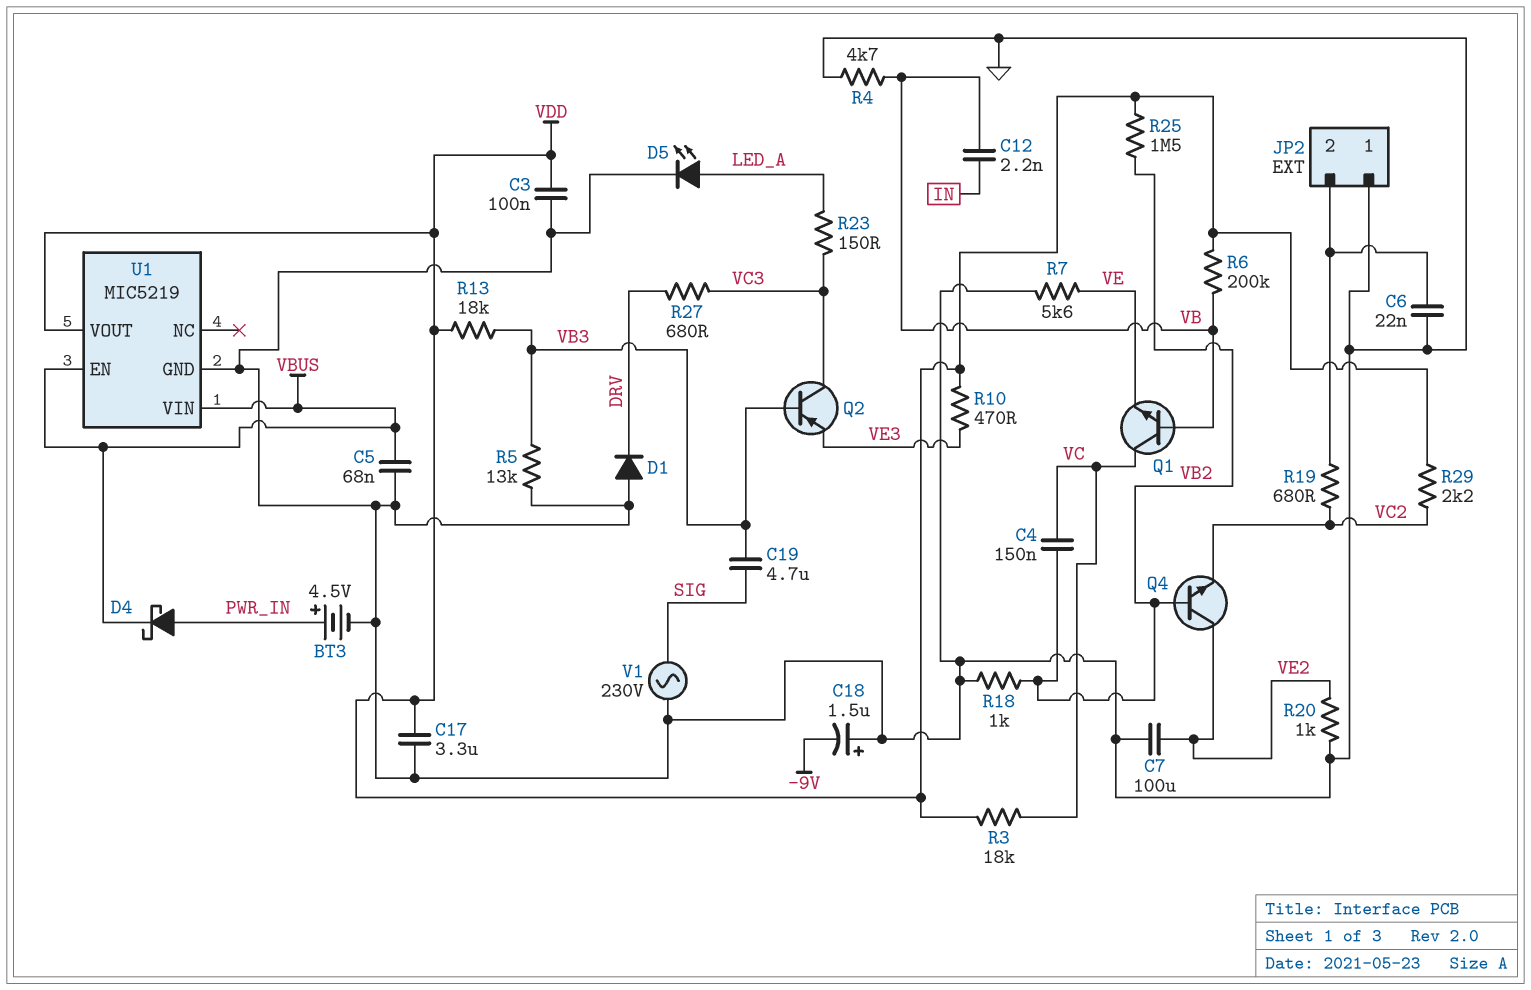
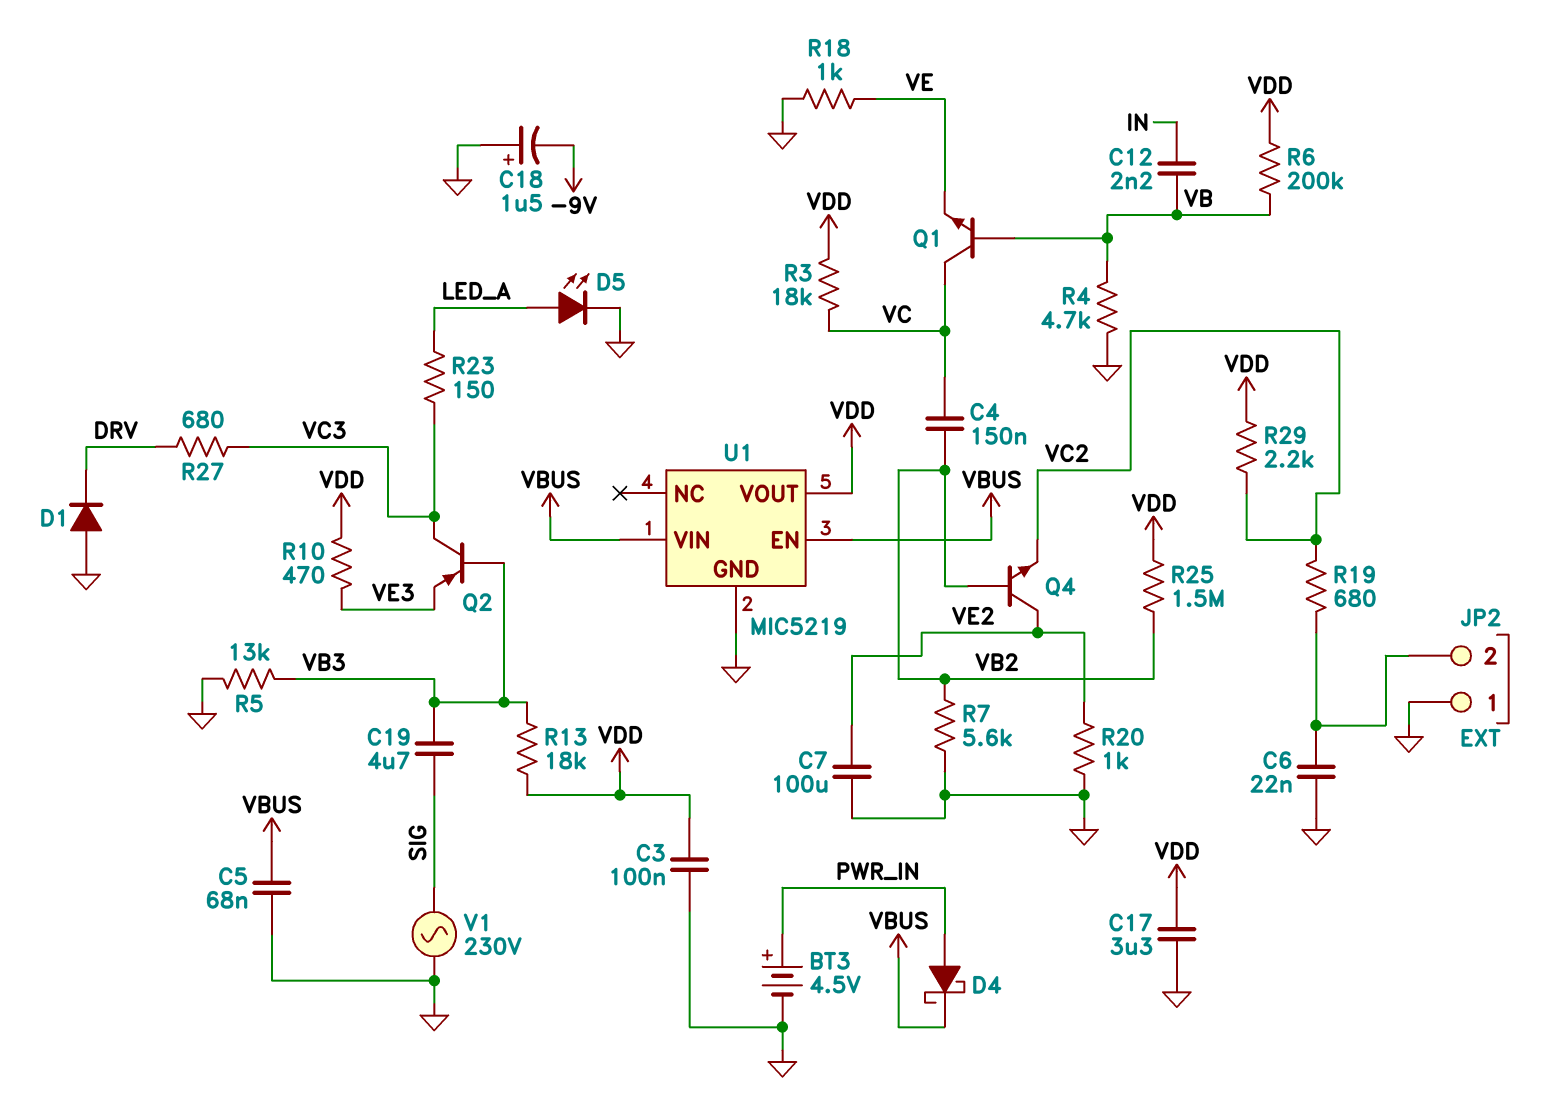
R7: 5.6k (GND, VE) -> 5.6k (GND, VB2)
R18: 1k (GND, VB2) -> 1k (GND, VE)

